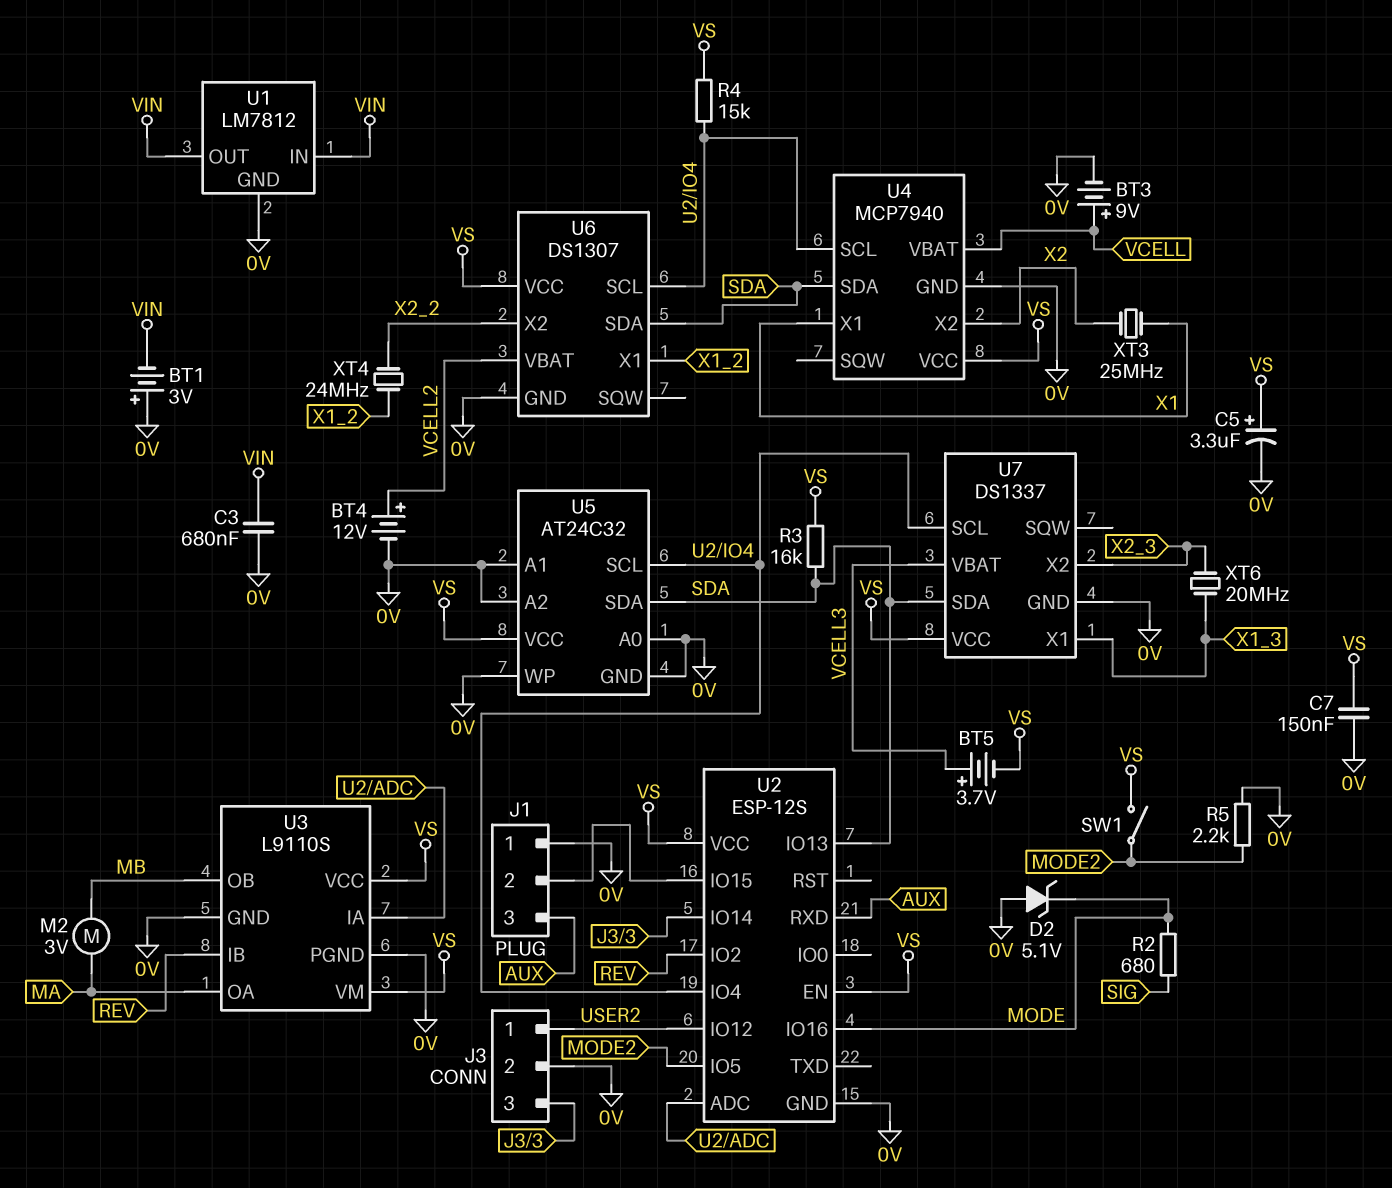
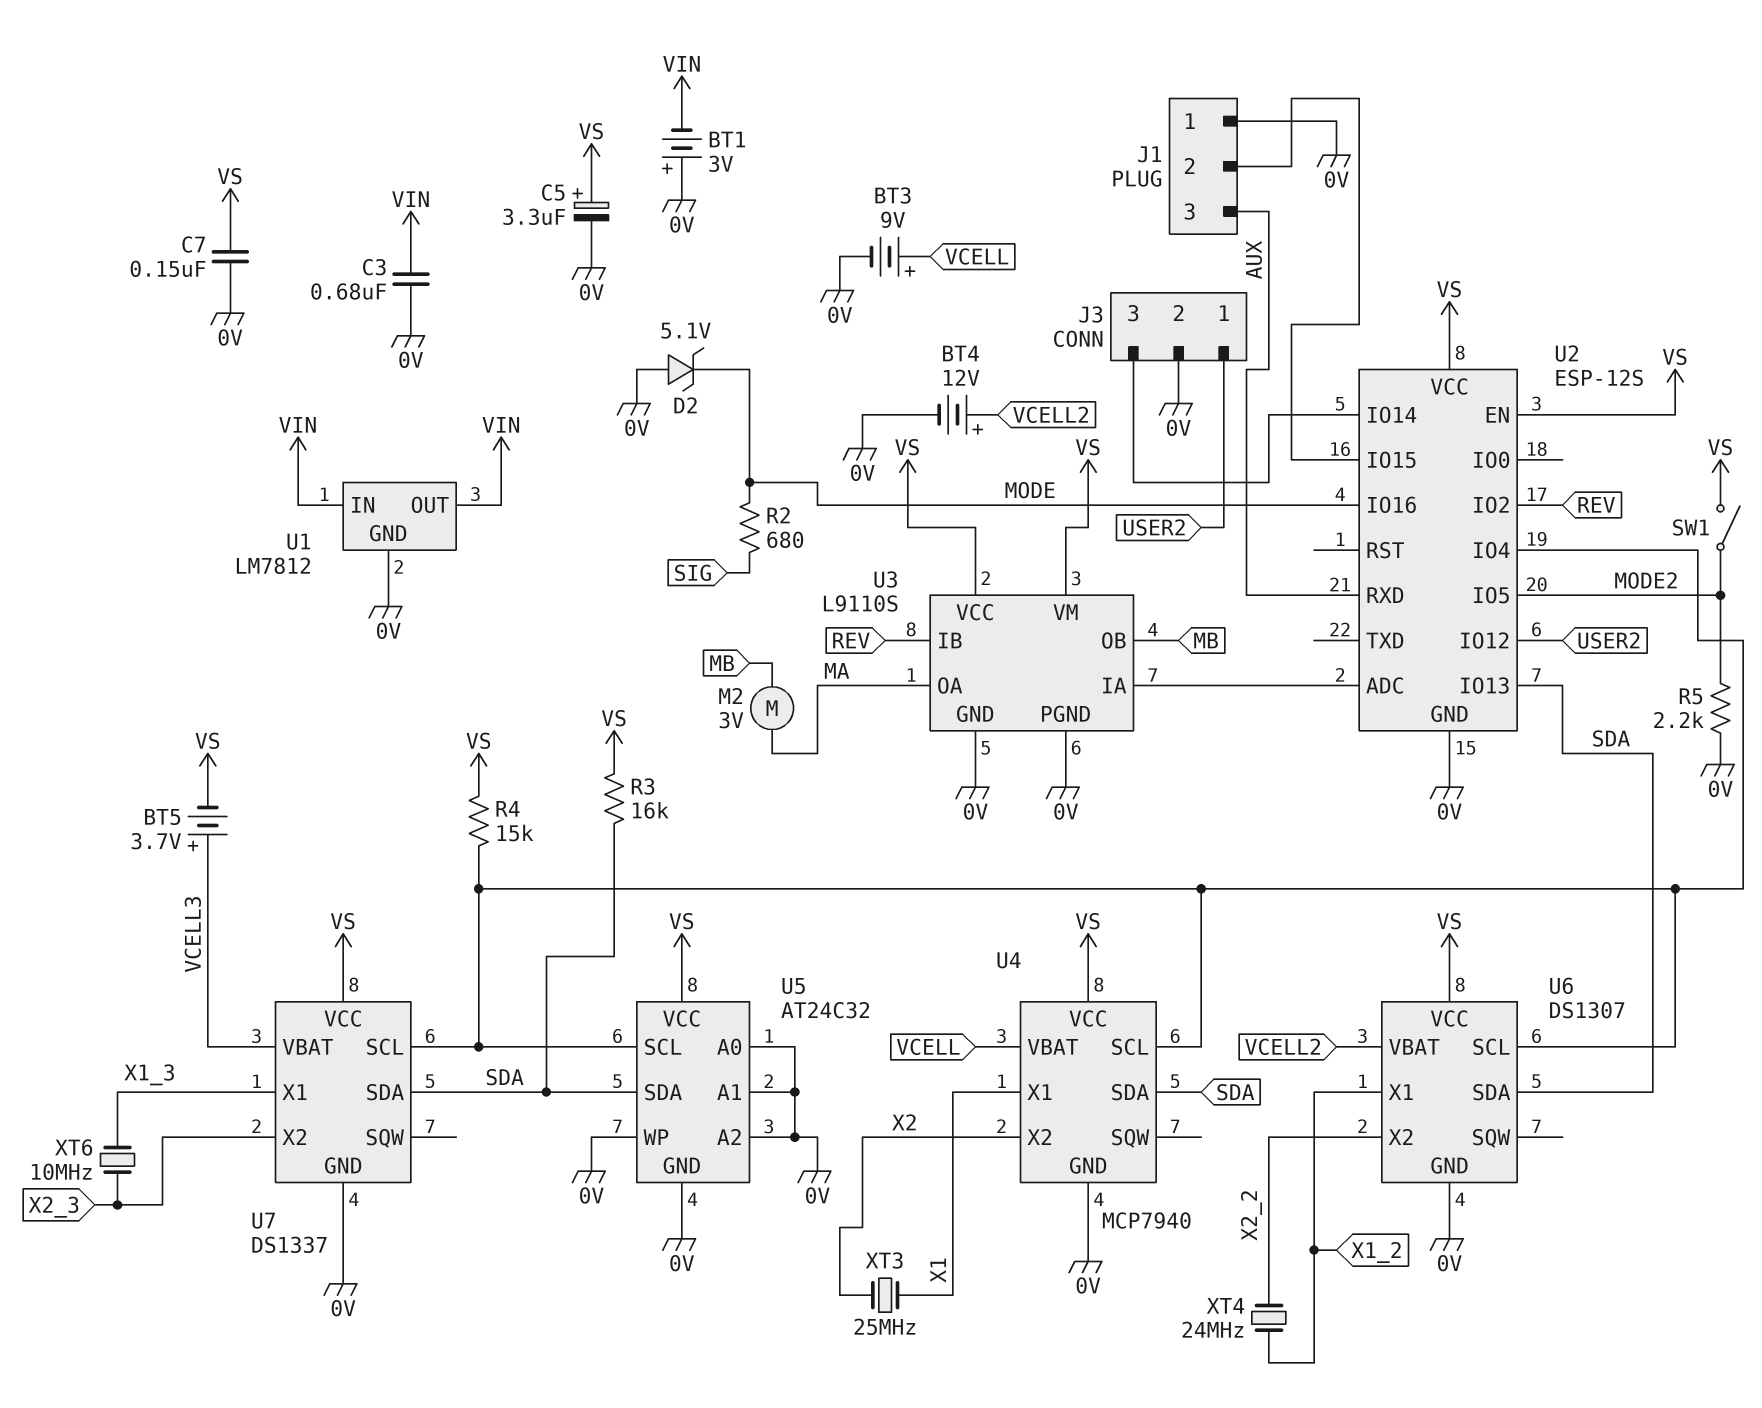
XT6: 20MHz (X1_3, X2_3) -> 10MHz (X1_3, X2_3)

